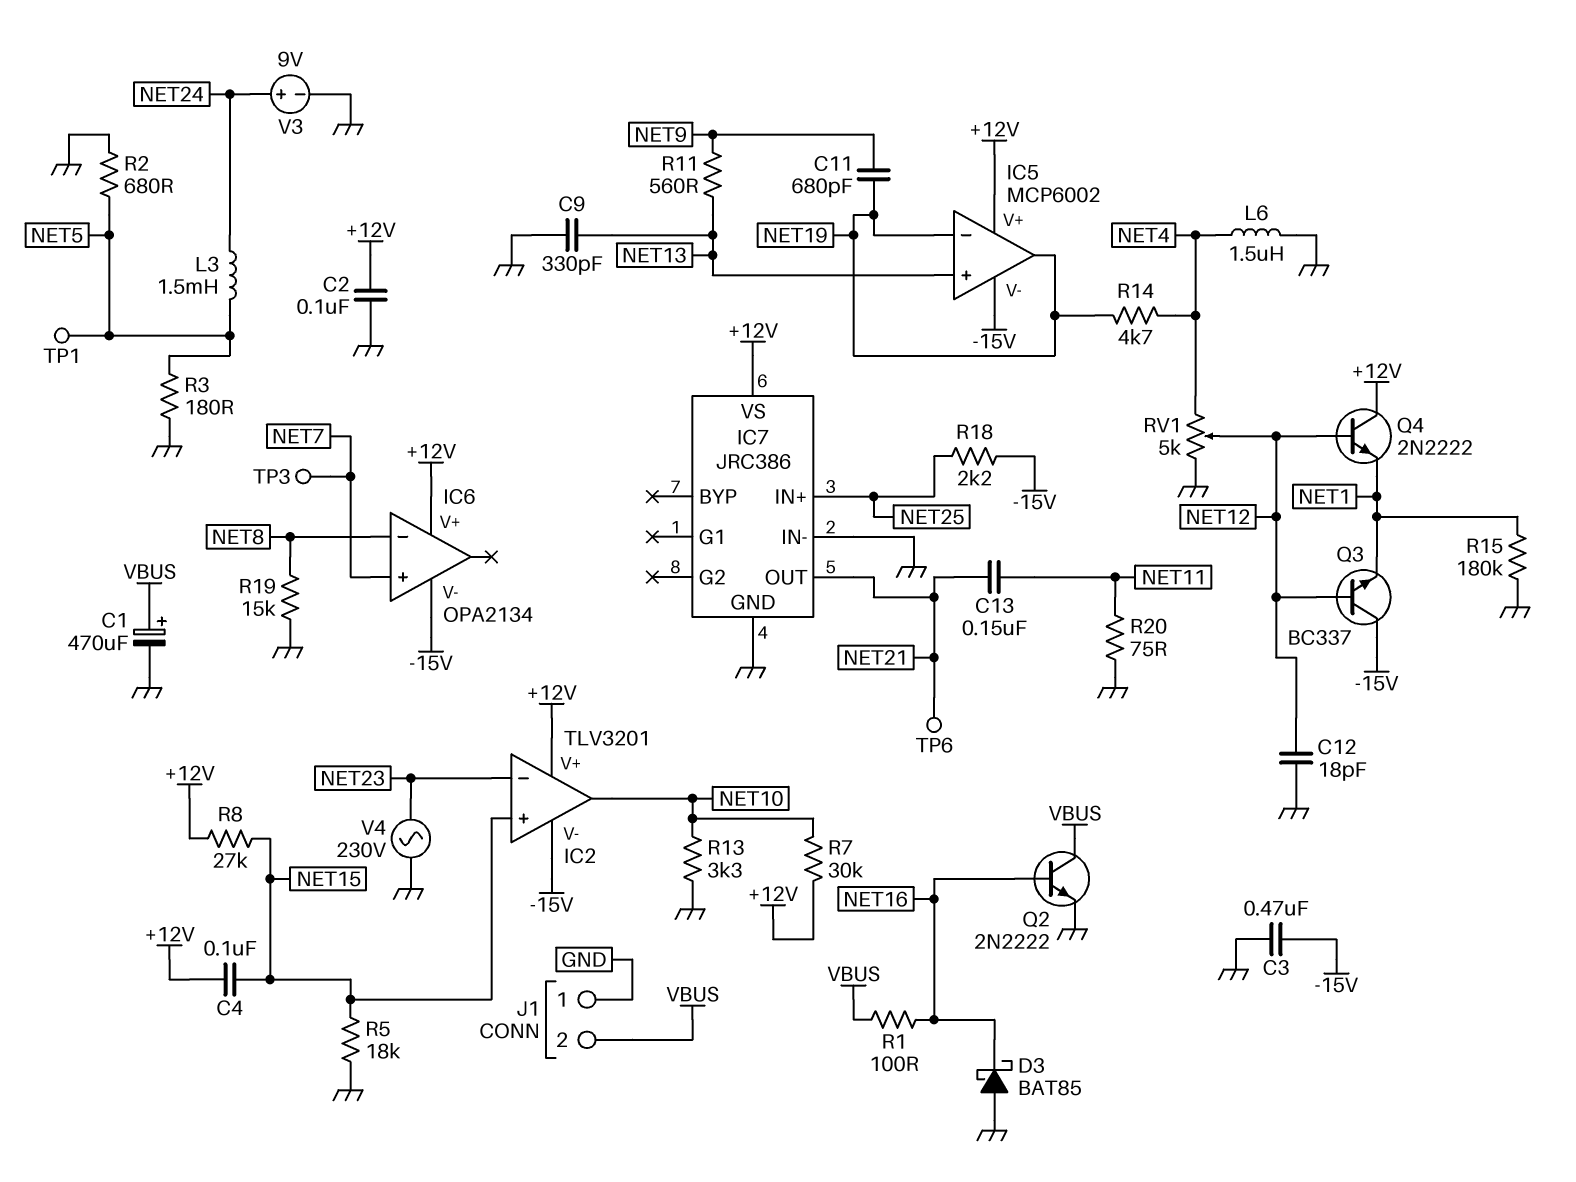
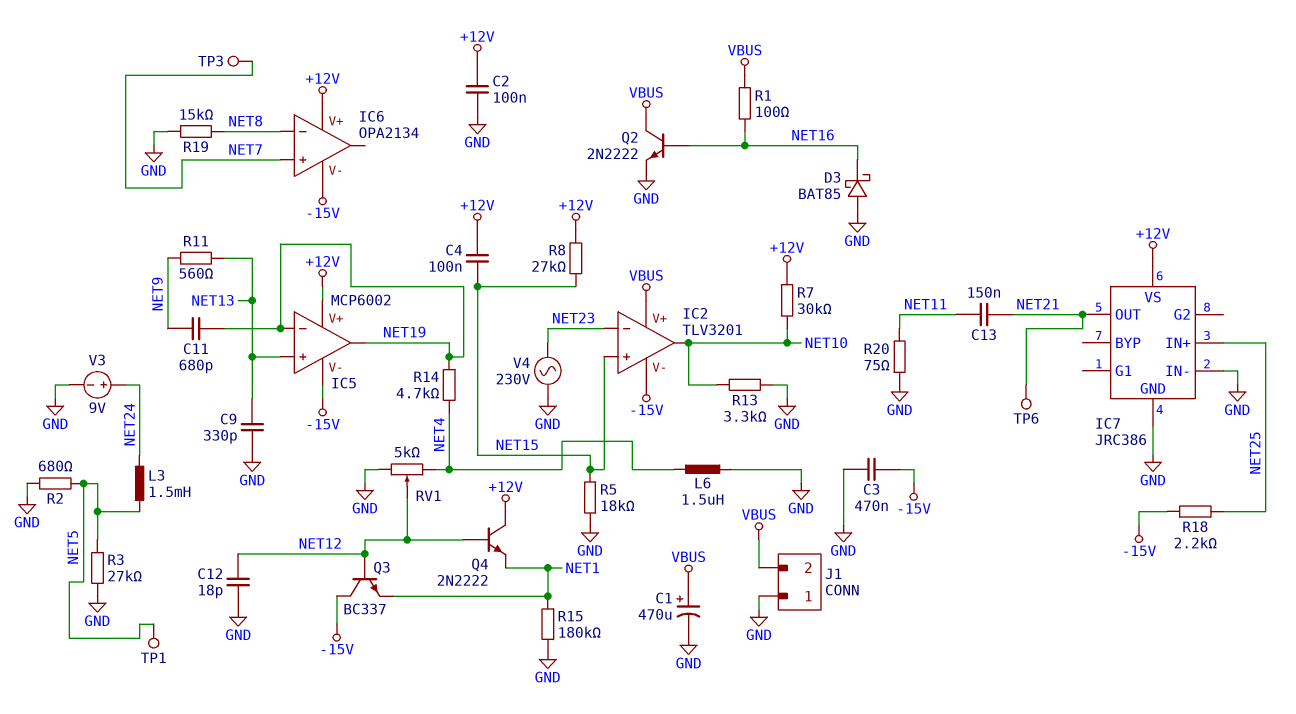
IC2 pin V+: +12V -> VBUS
R3: 180 (GND, NET5) -> 27k (GND, NET5)

